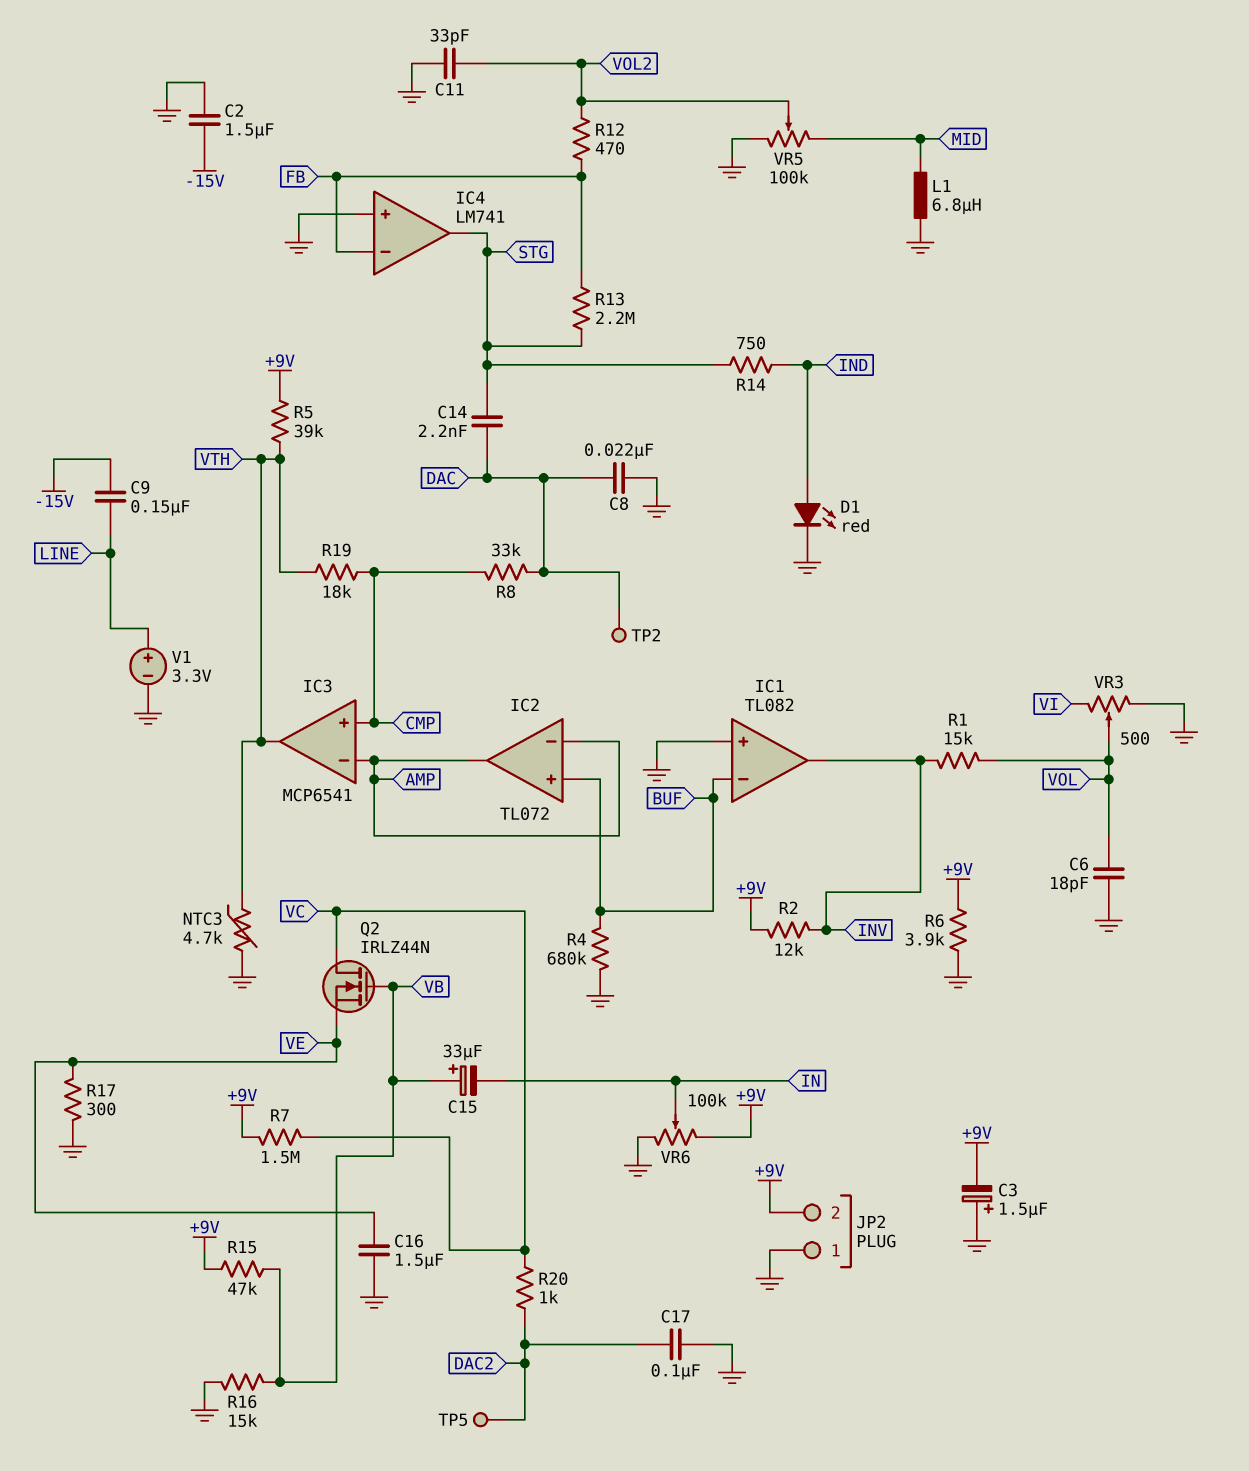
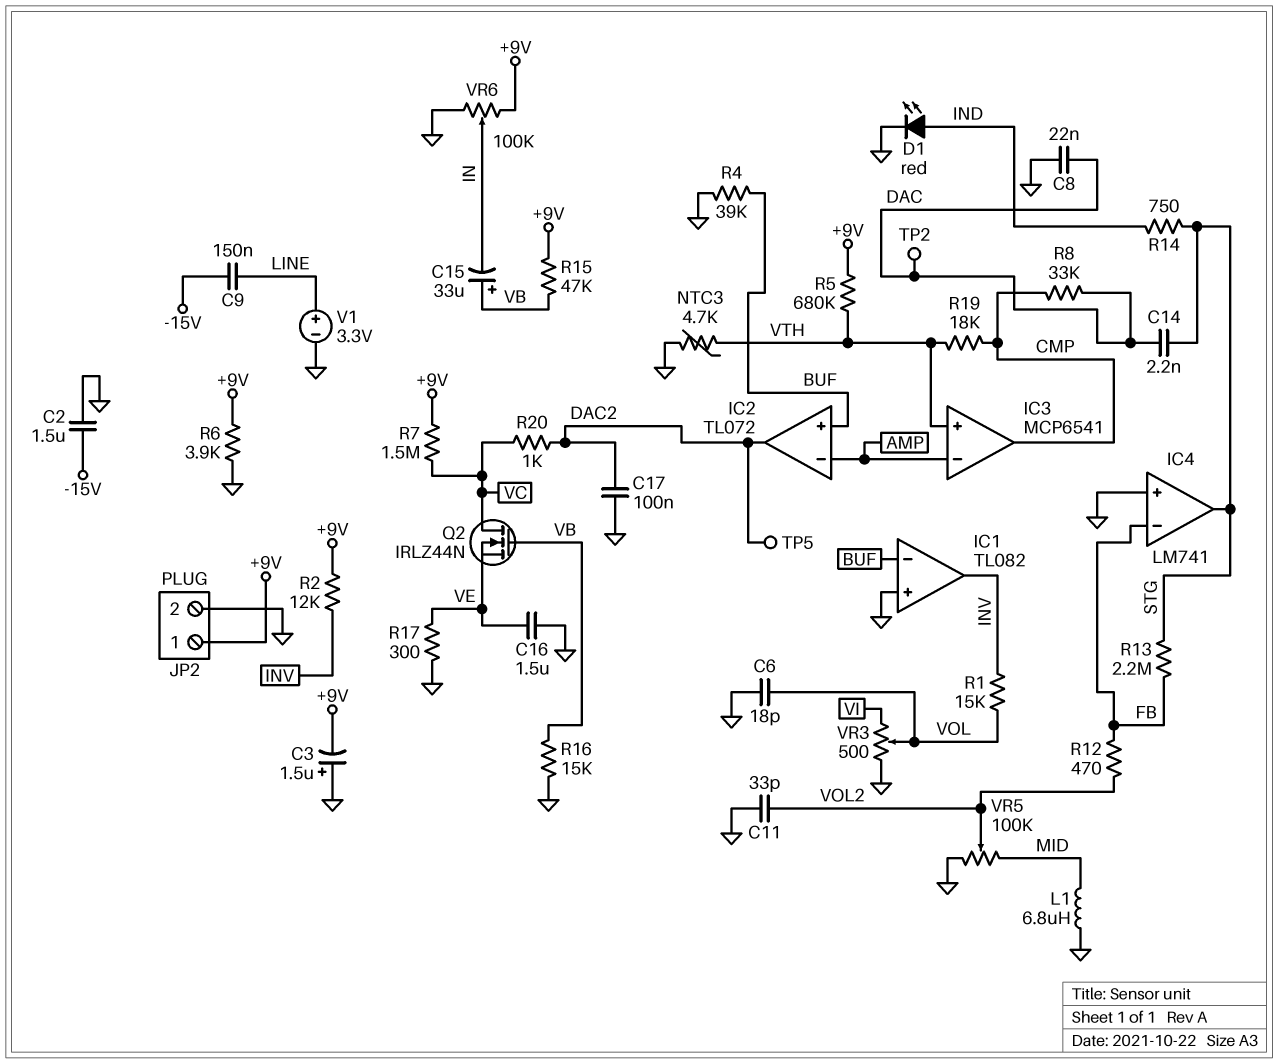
IC2 pin out: AMP -> DAC2
IC3 pin in+: CMP -> VTH
IC3 pin out: VTH -> CMP
JP2 pin 1: GND -> +9V
JP2 pin 2: +9V -> GND
R4: 680k (BUF, GND) -> 39k (BUF, GND)
R5: 39k (+9V, VTH) -> 680k (+9V, VTH)

